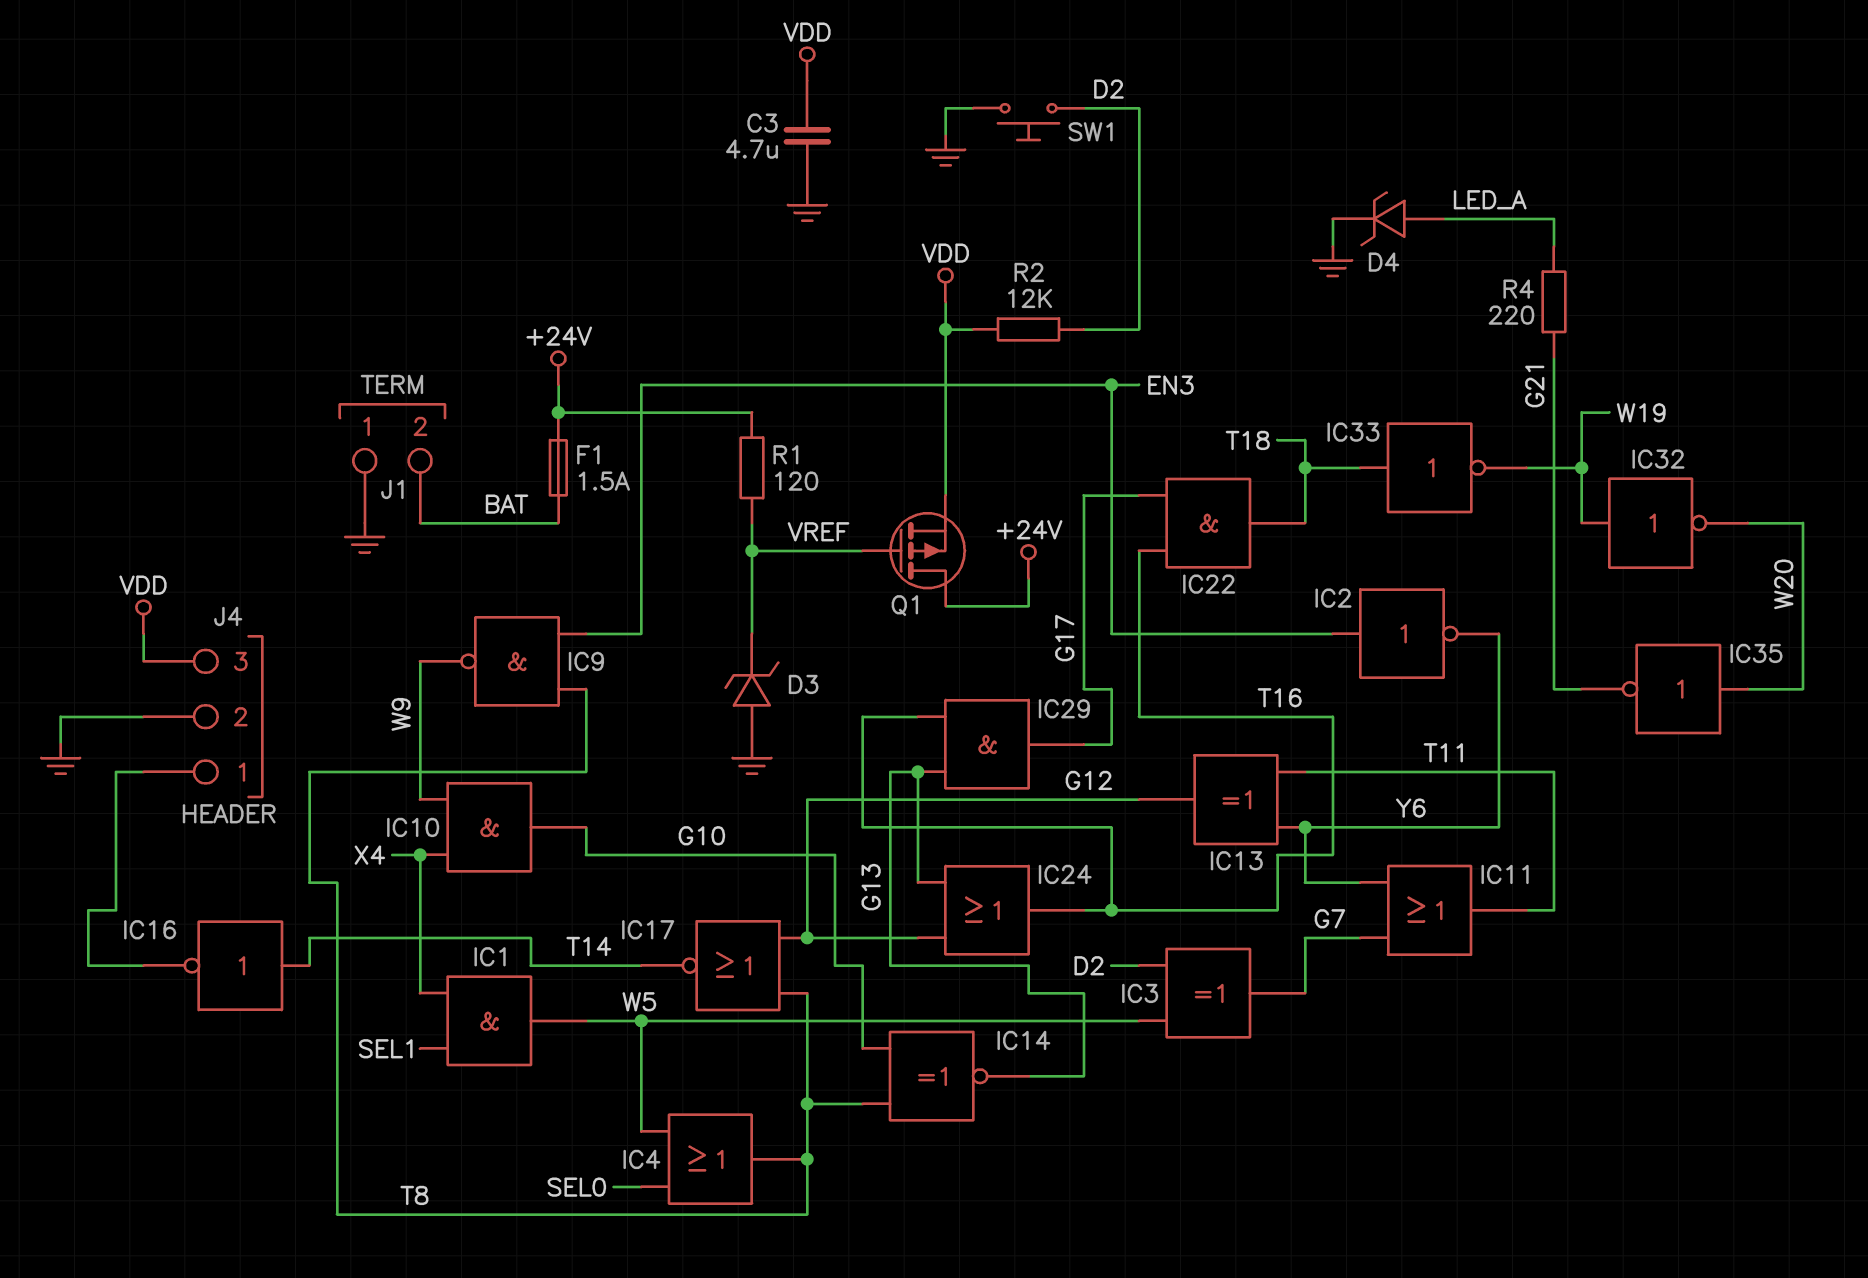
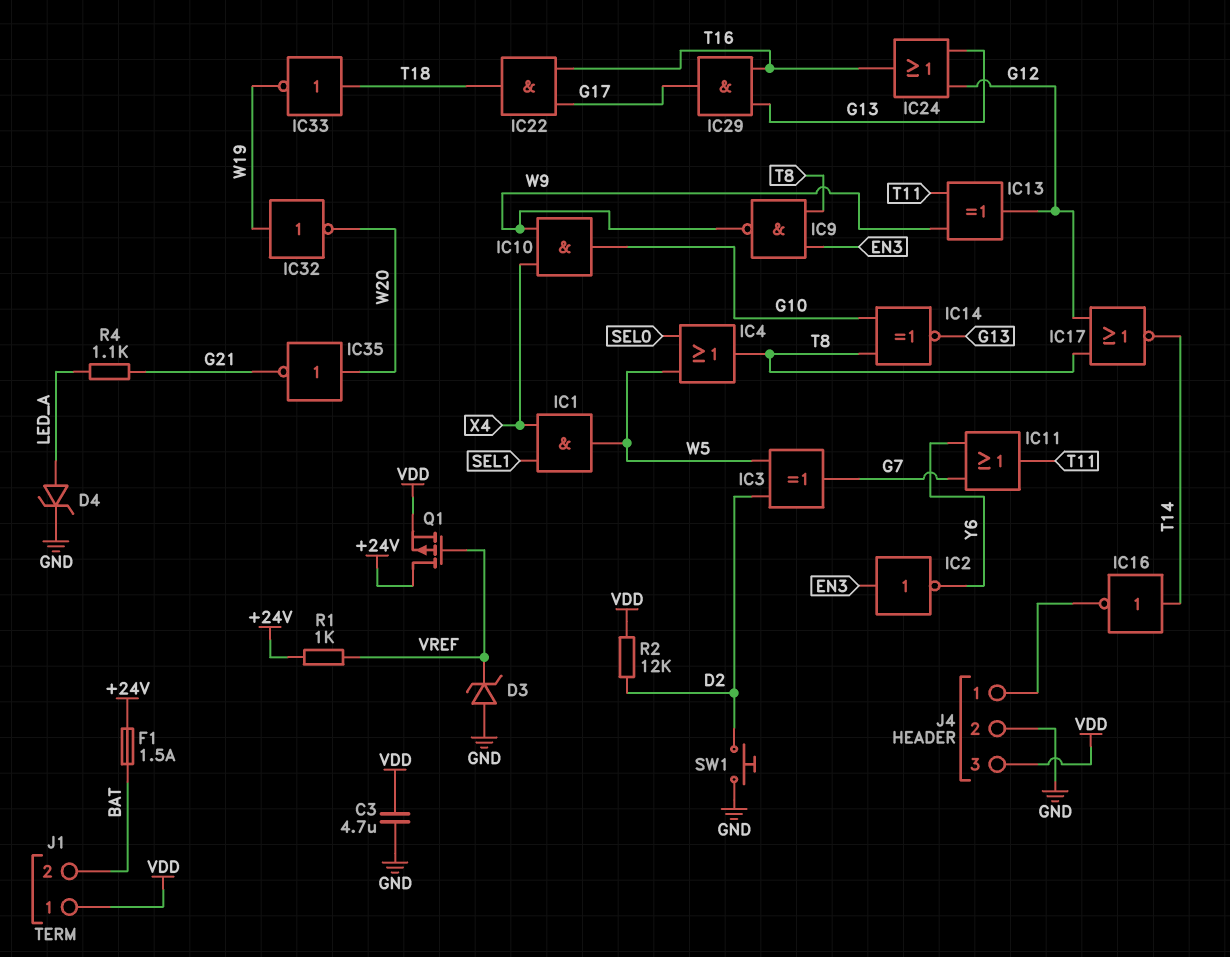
IC13: XOR (in T11, in Y6, out G12) -> XOR (in T11, in W9, out G12)
J1 pin 1: GND -> VDD
R1: 120 (+24V, VREF) -> 1k (+24V, VREF)
R4: 220 (G21, LED_A) -> 1.1k (G21, LED_A)

